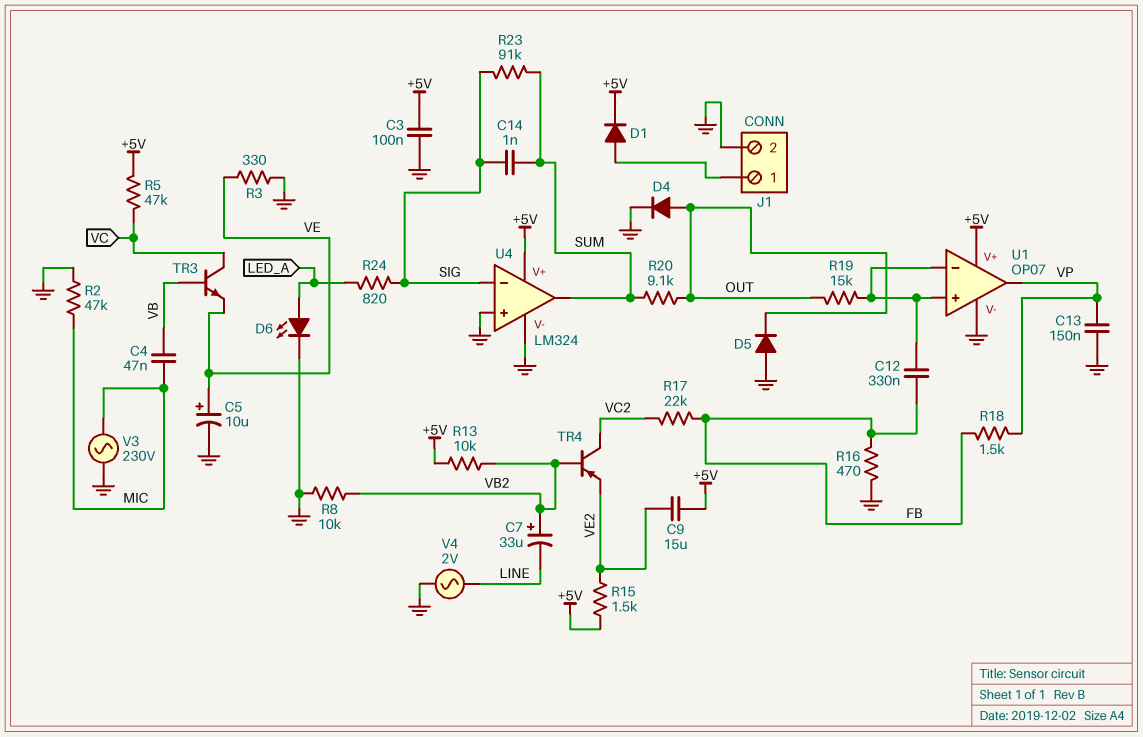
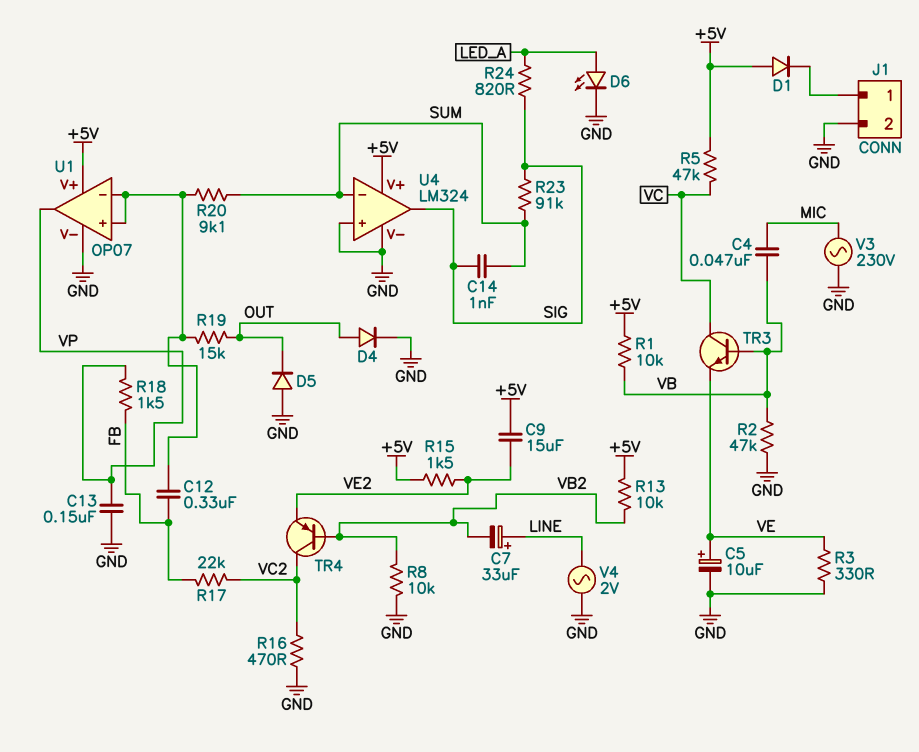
C3: 100nF (+5V, GND) -> none
C7: 33uF (plus VB2, minus LINE) -> 33uF (plus LINE, minus VB2)
D1: diode (A J1/1, K +5V) -> diode (A +5V, K J1/1)
R1: none -> 10k (+5V, VB)
R2: 47k (GND, MIC) -> 47k (GND, VB)
R16: 470 (FB, GND) -> 470 (GND, VC2)
R20: 9.1k (OUT, SUM) -> 9.1k (SUM, U1/in+)
U4 pin in-: SIG -> SUM
U4 pin out: SUM -> SIG

